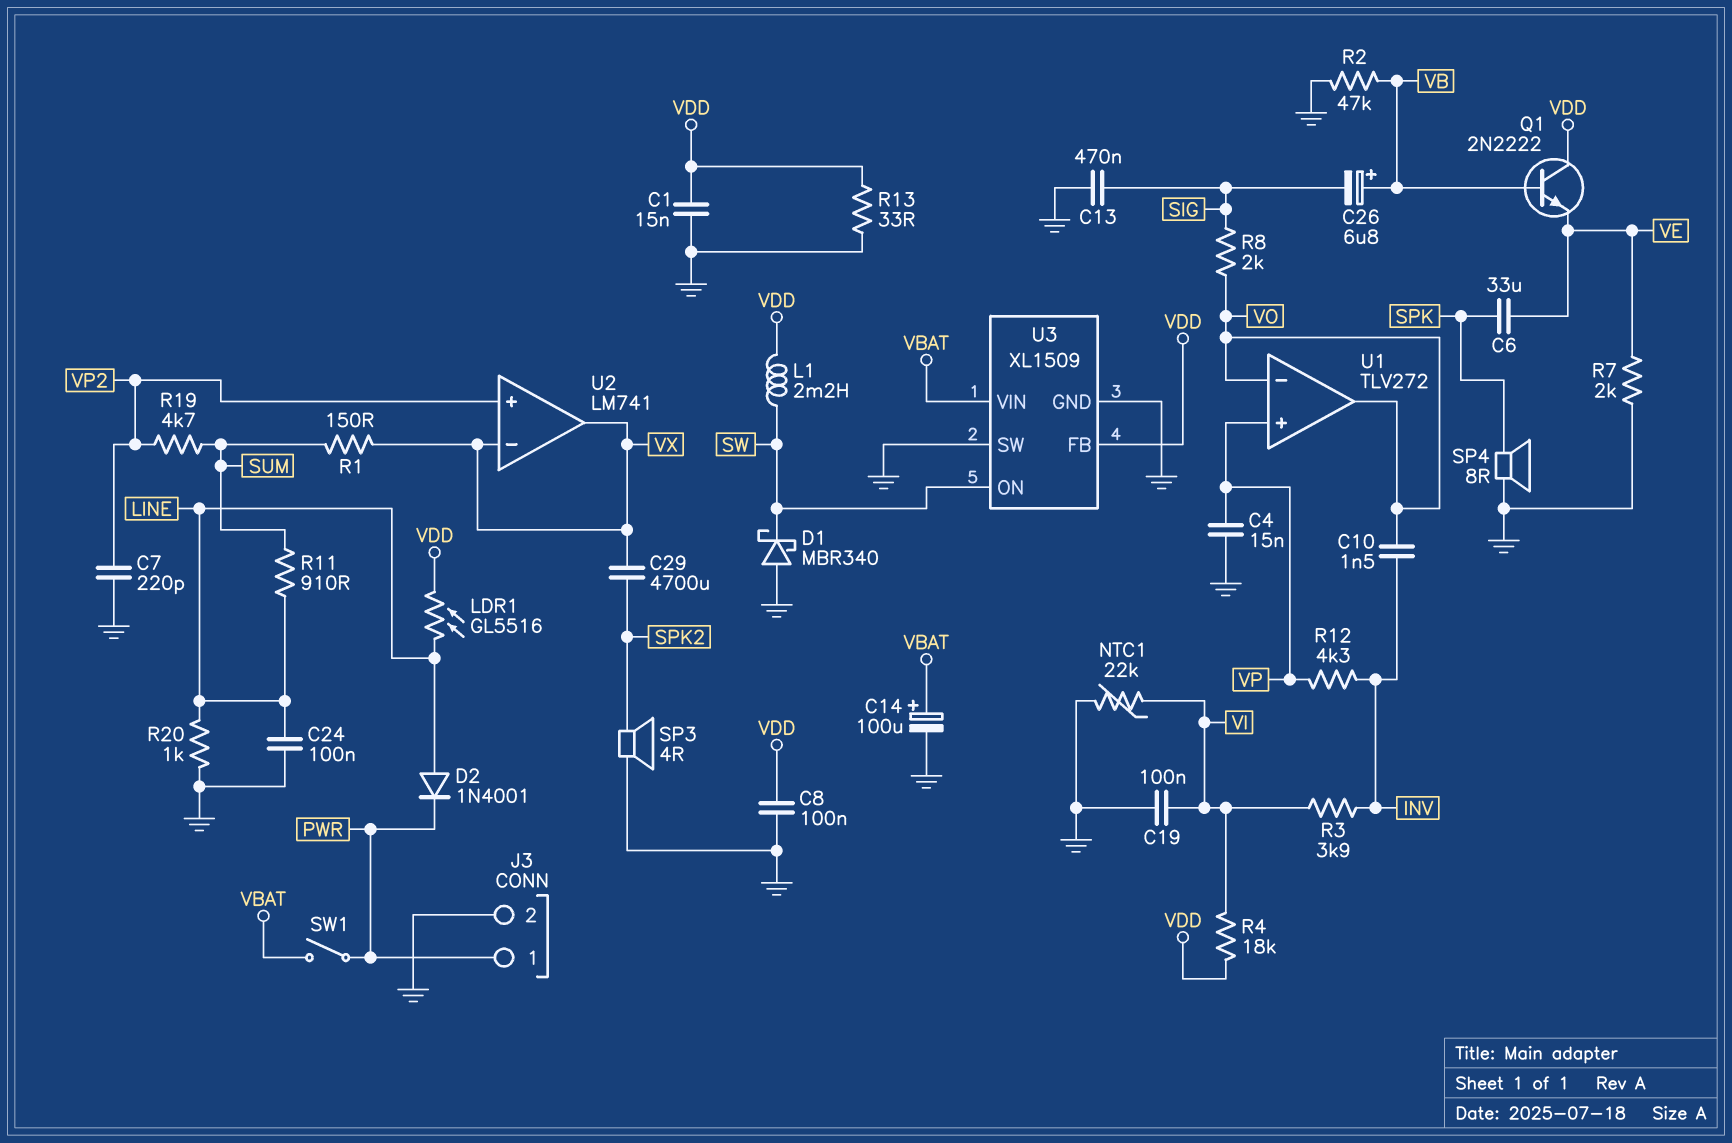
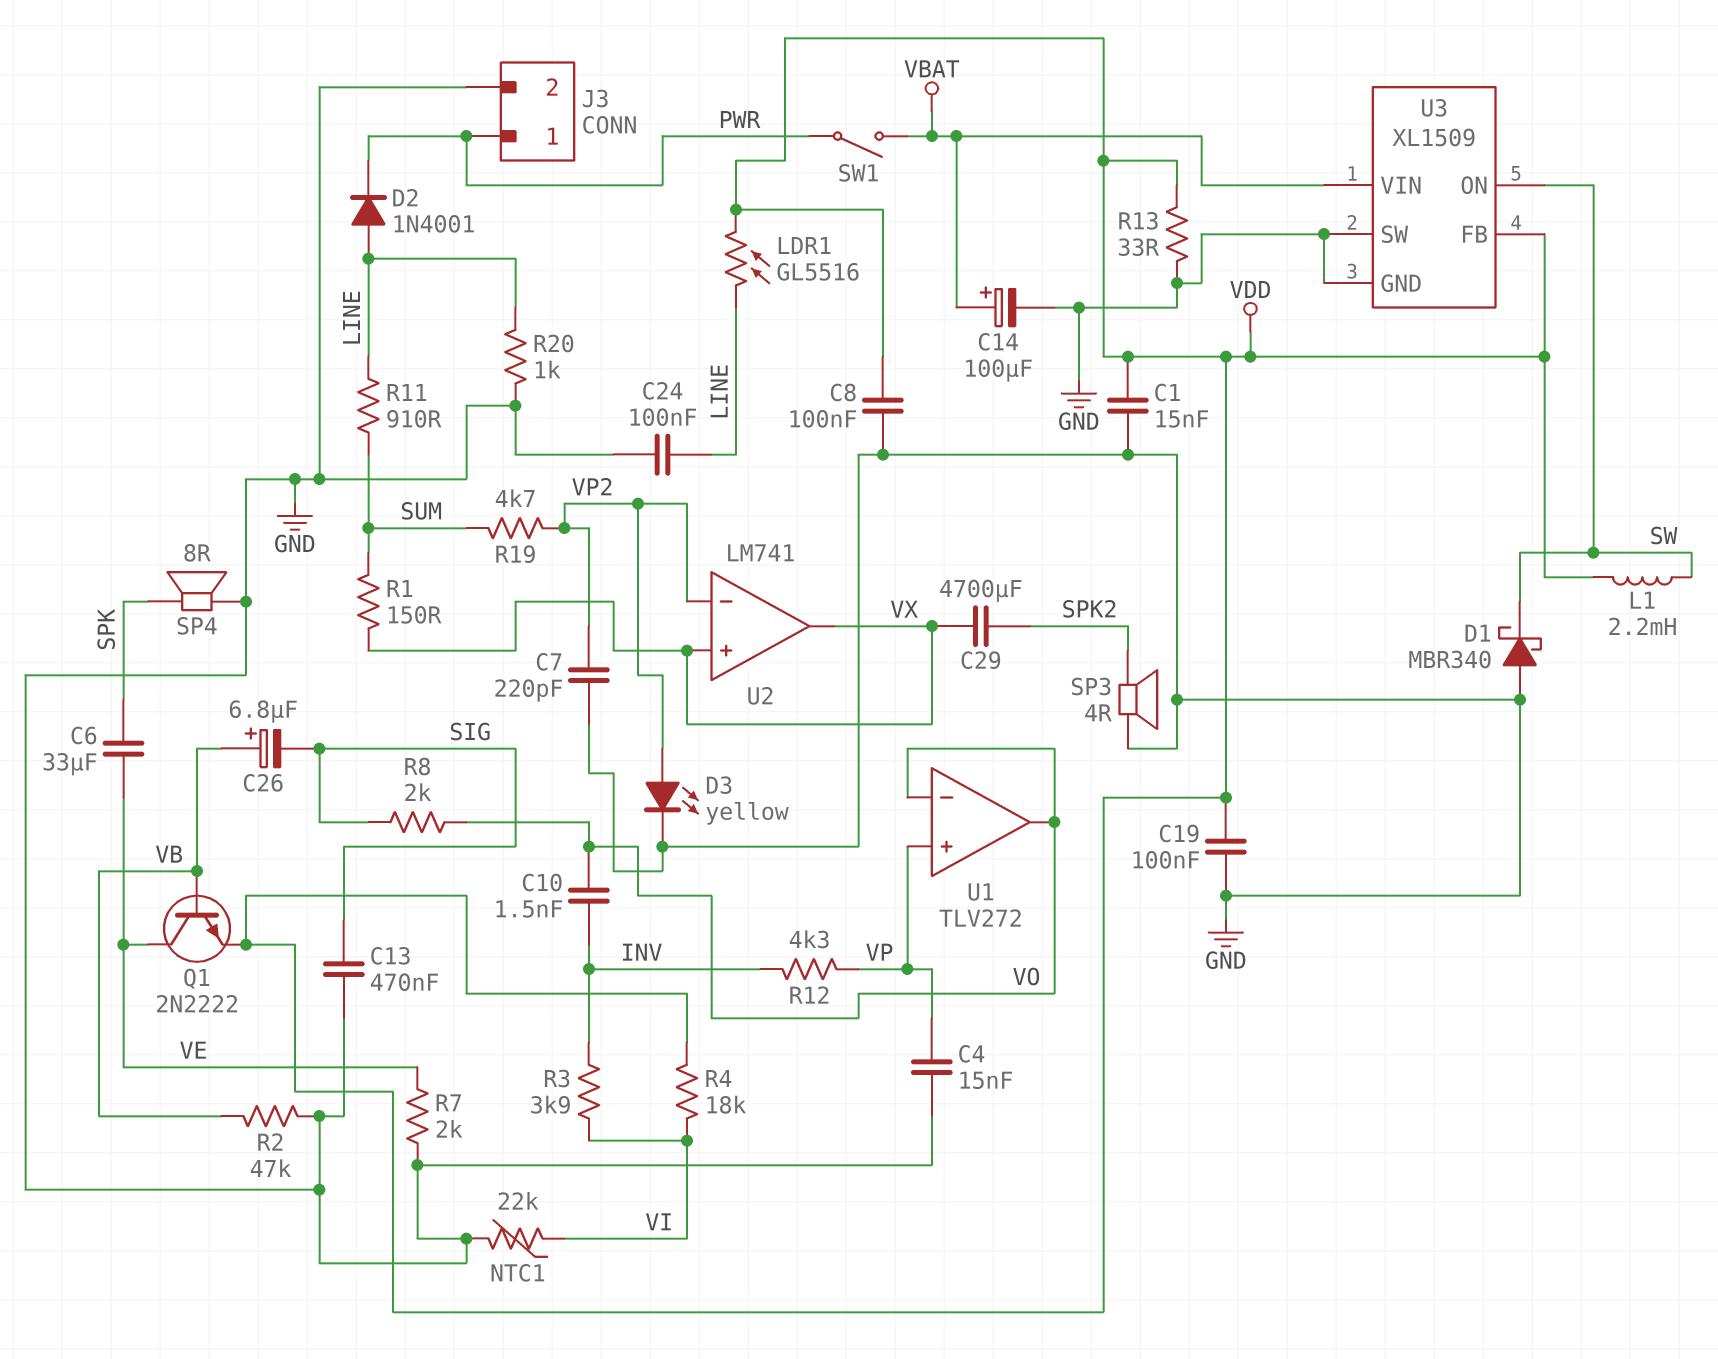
C19: 100nF (GND, VI) -> 100nF (GND, VDD)
D3: none -> LED yellow (A VP2, K GND)
Q1: NPN 2N2222 (B VB, C VDD, E VE) -> NPN 2N2222 (B VB, C VE, E VDD)
U2 pin in+: VP2 -> VX
U2 pin in-: VX -> VP2

